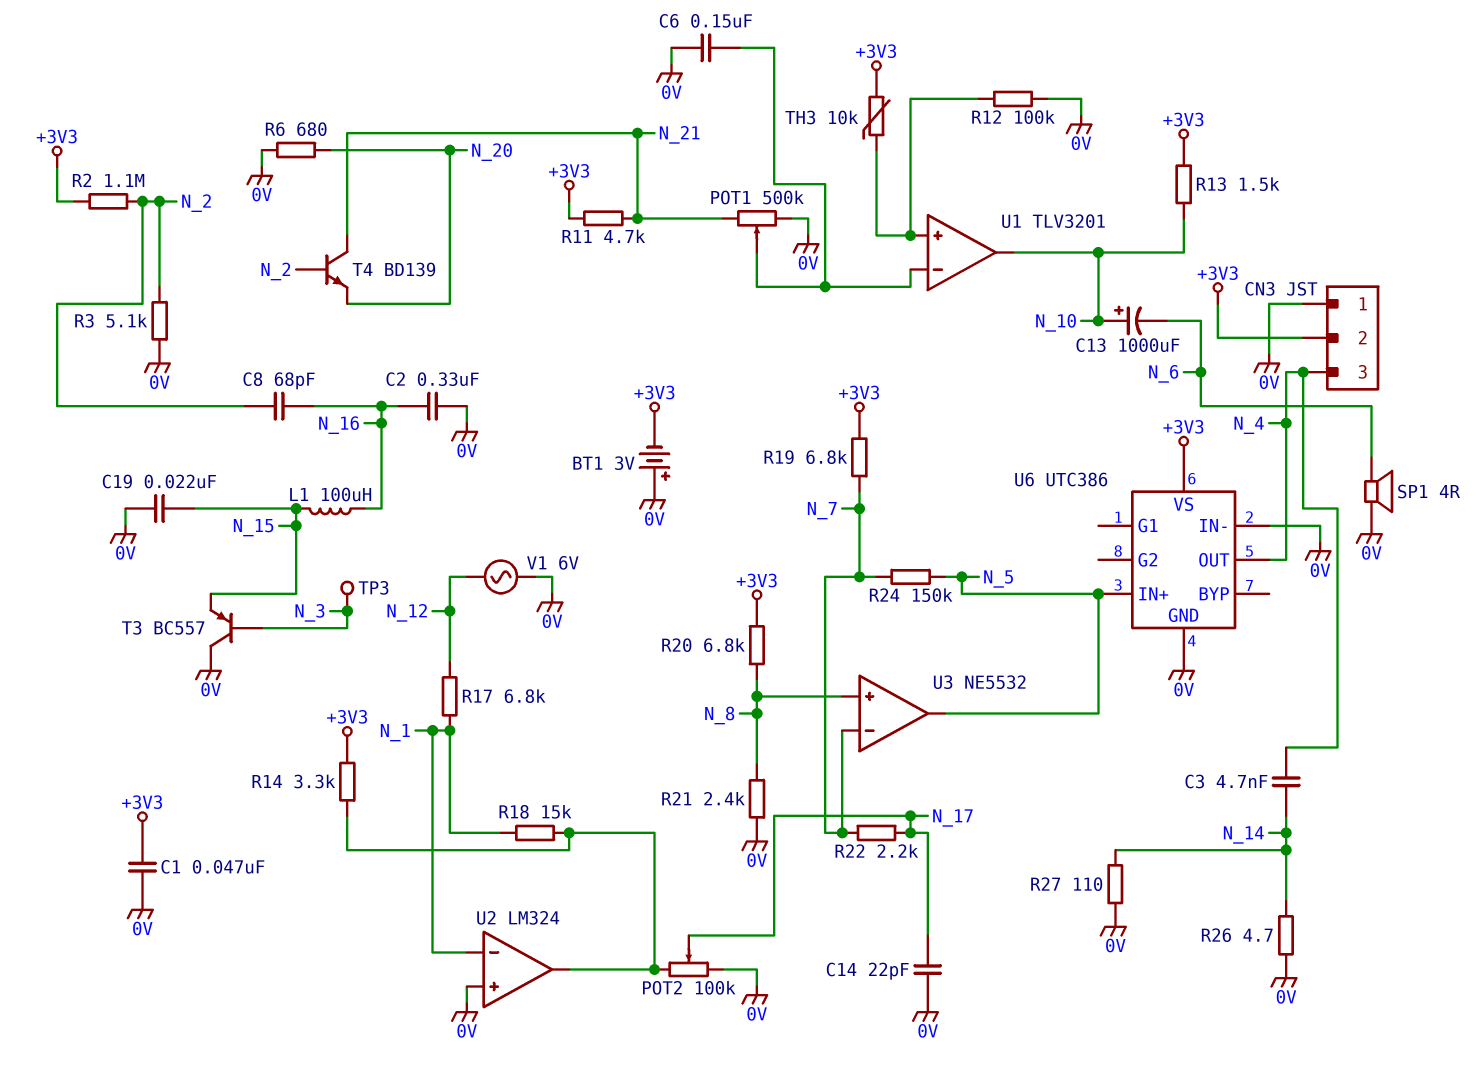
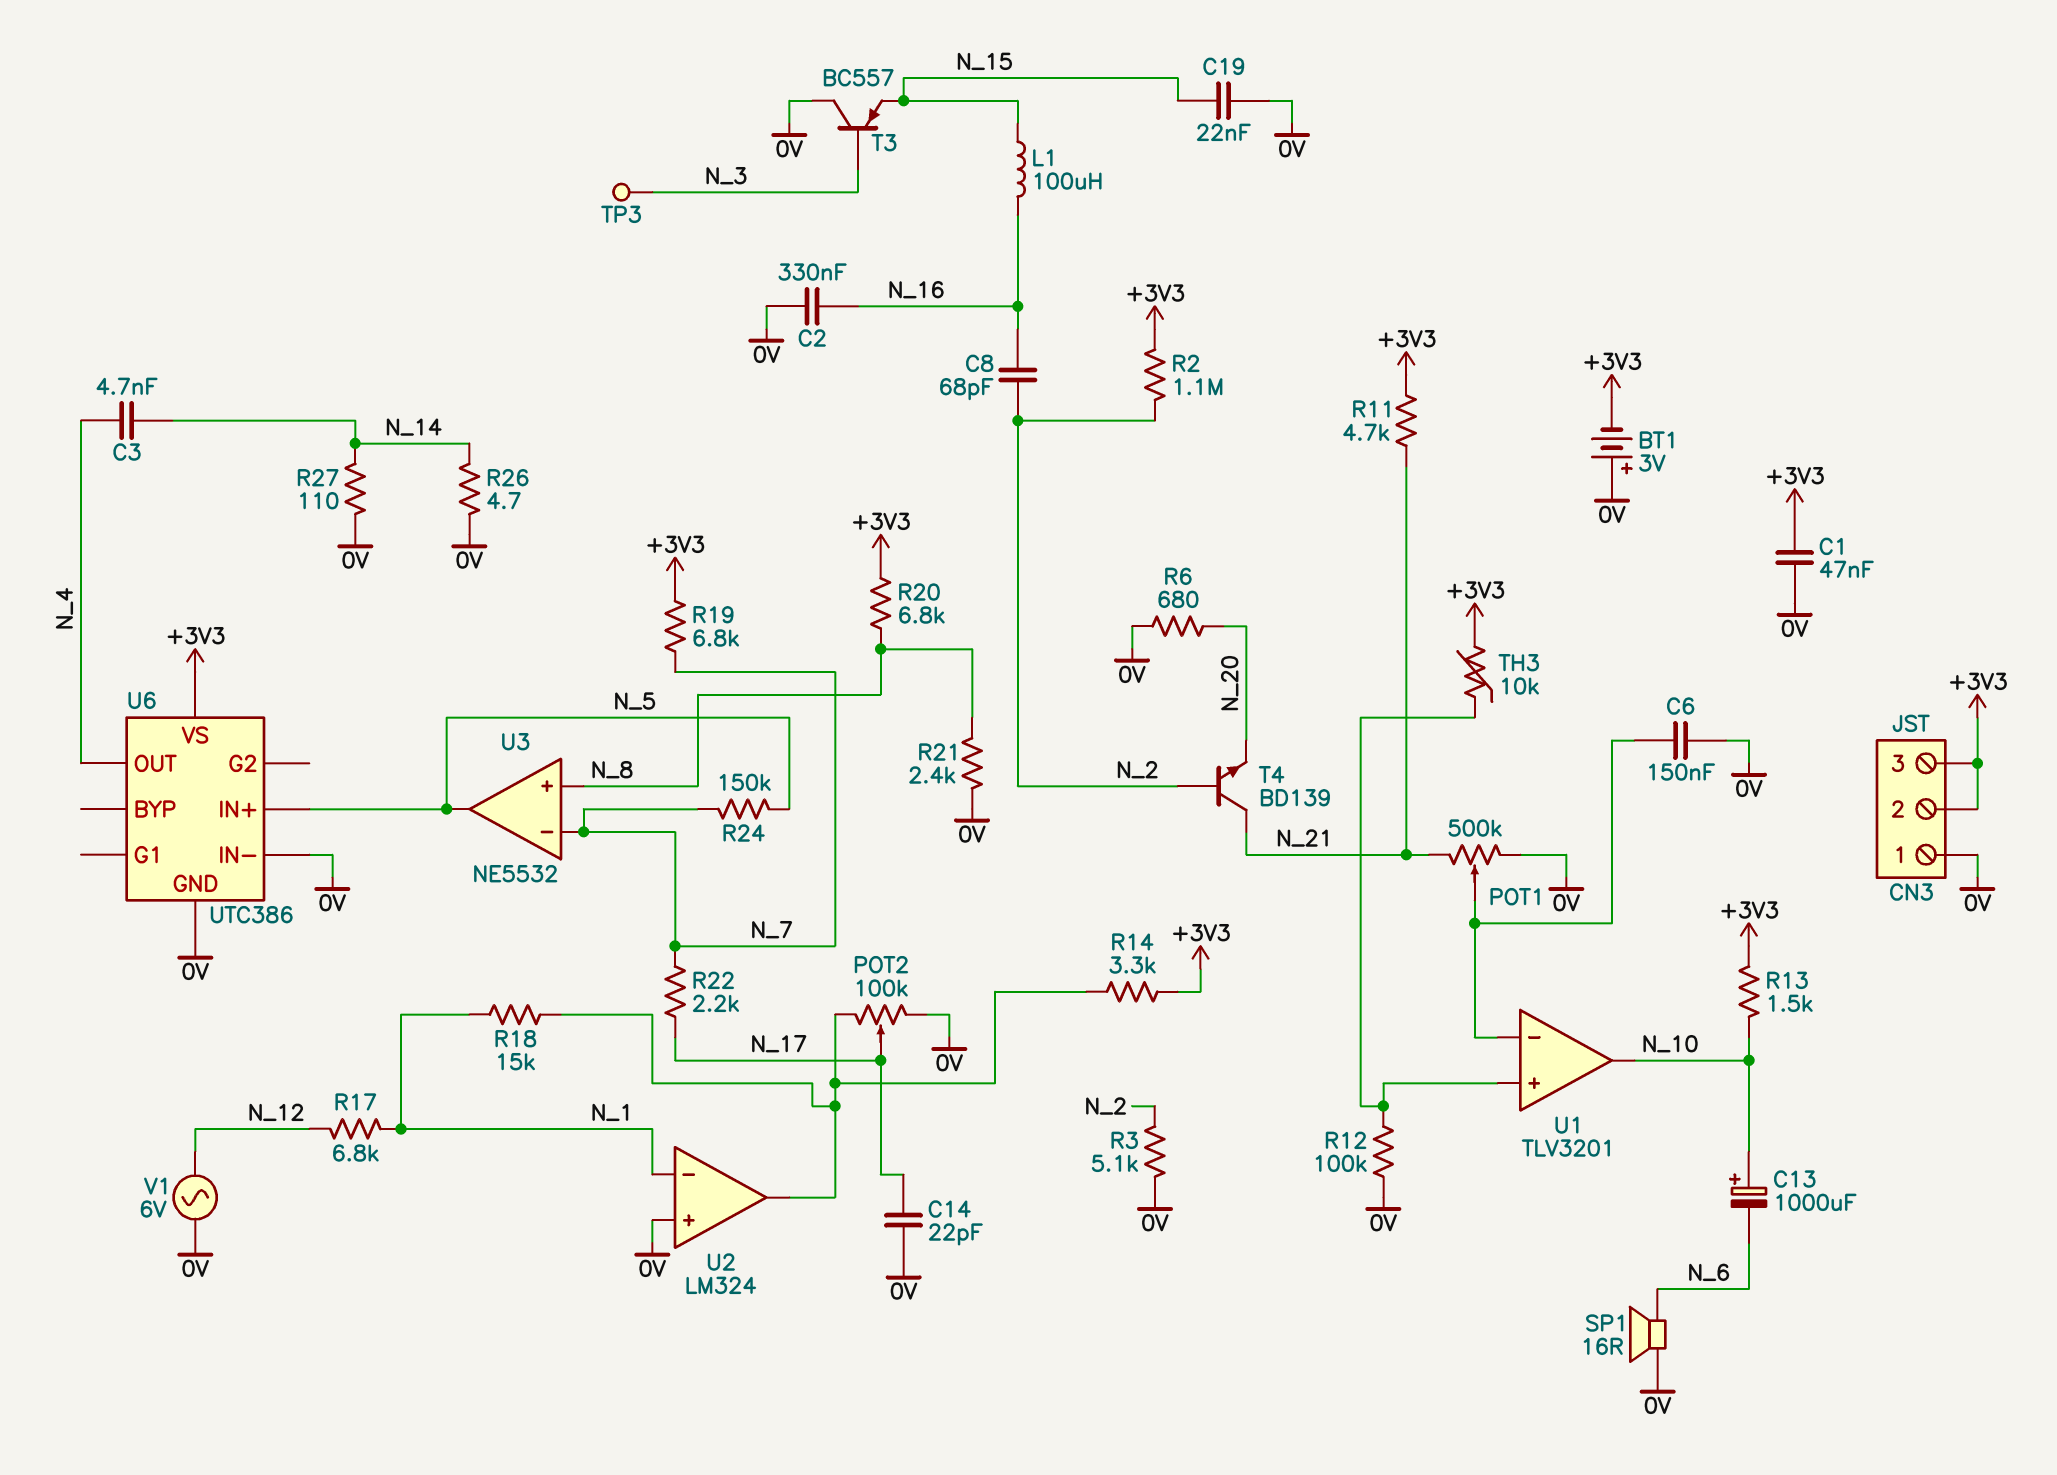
CN3 pin 3: N_4 -> +3V3
SP1: speaker 4R (0V, N_6) -> speaker 16R (0V, N_6)

